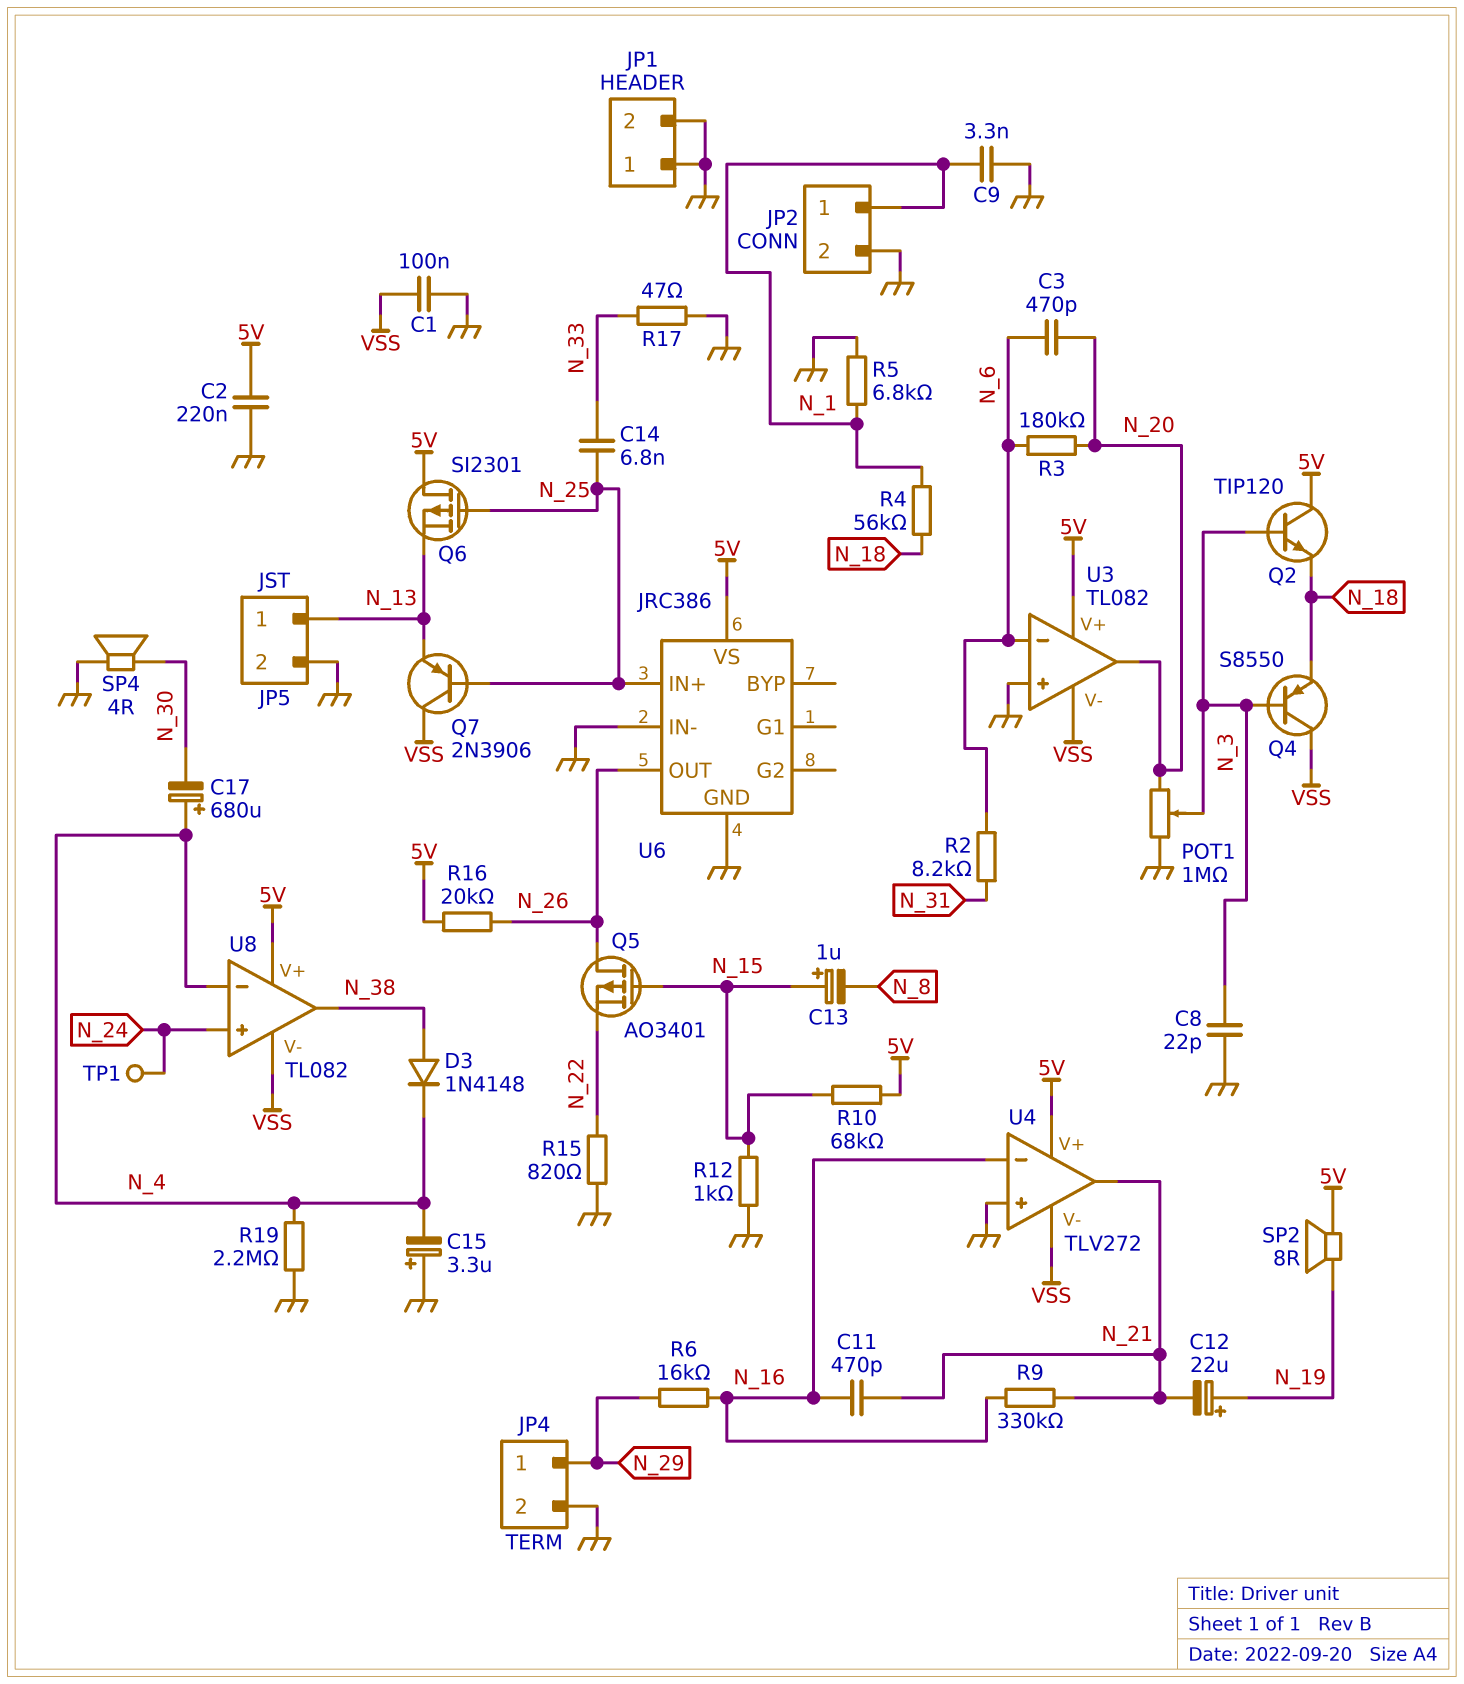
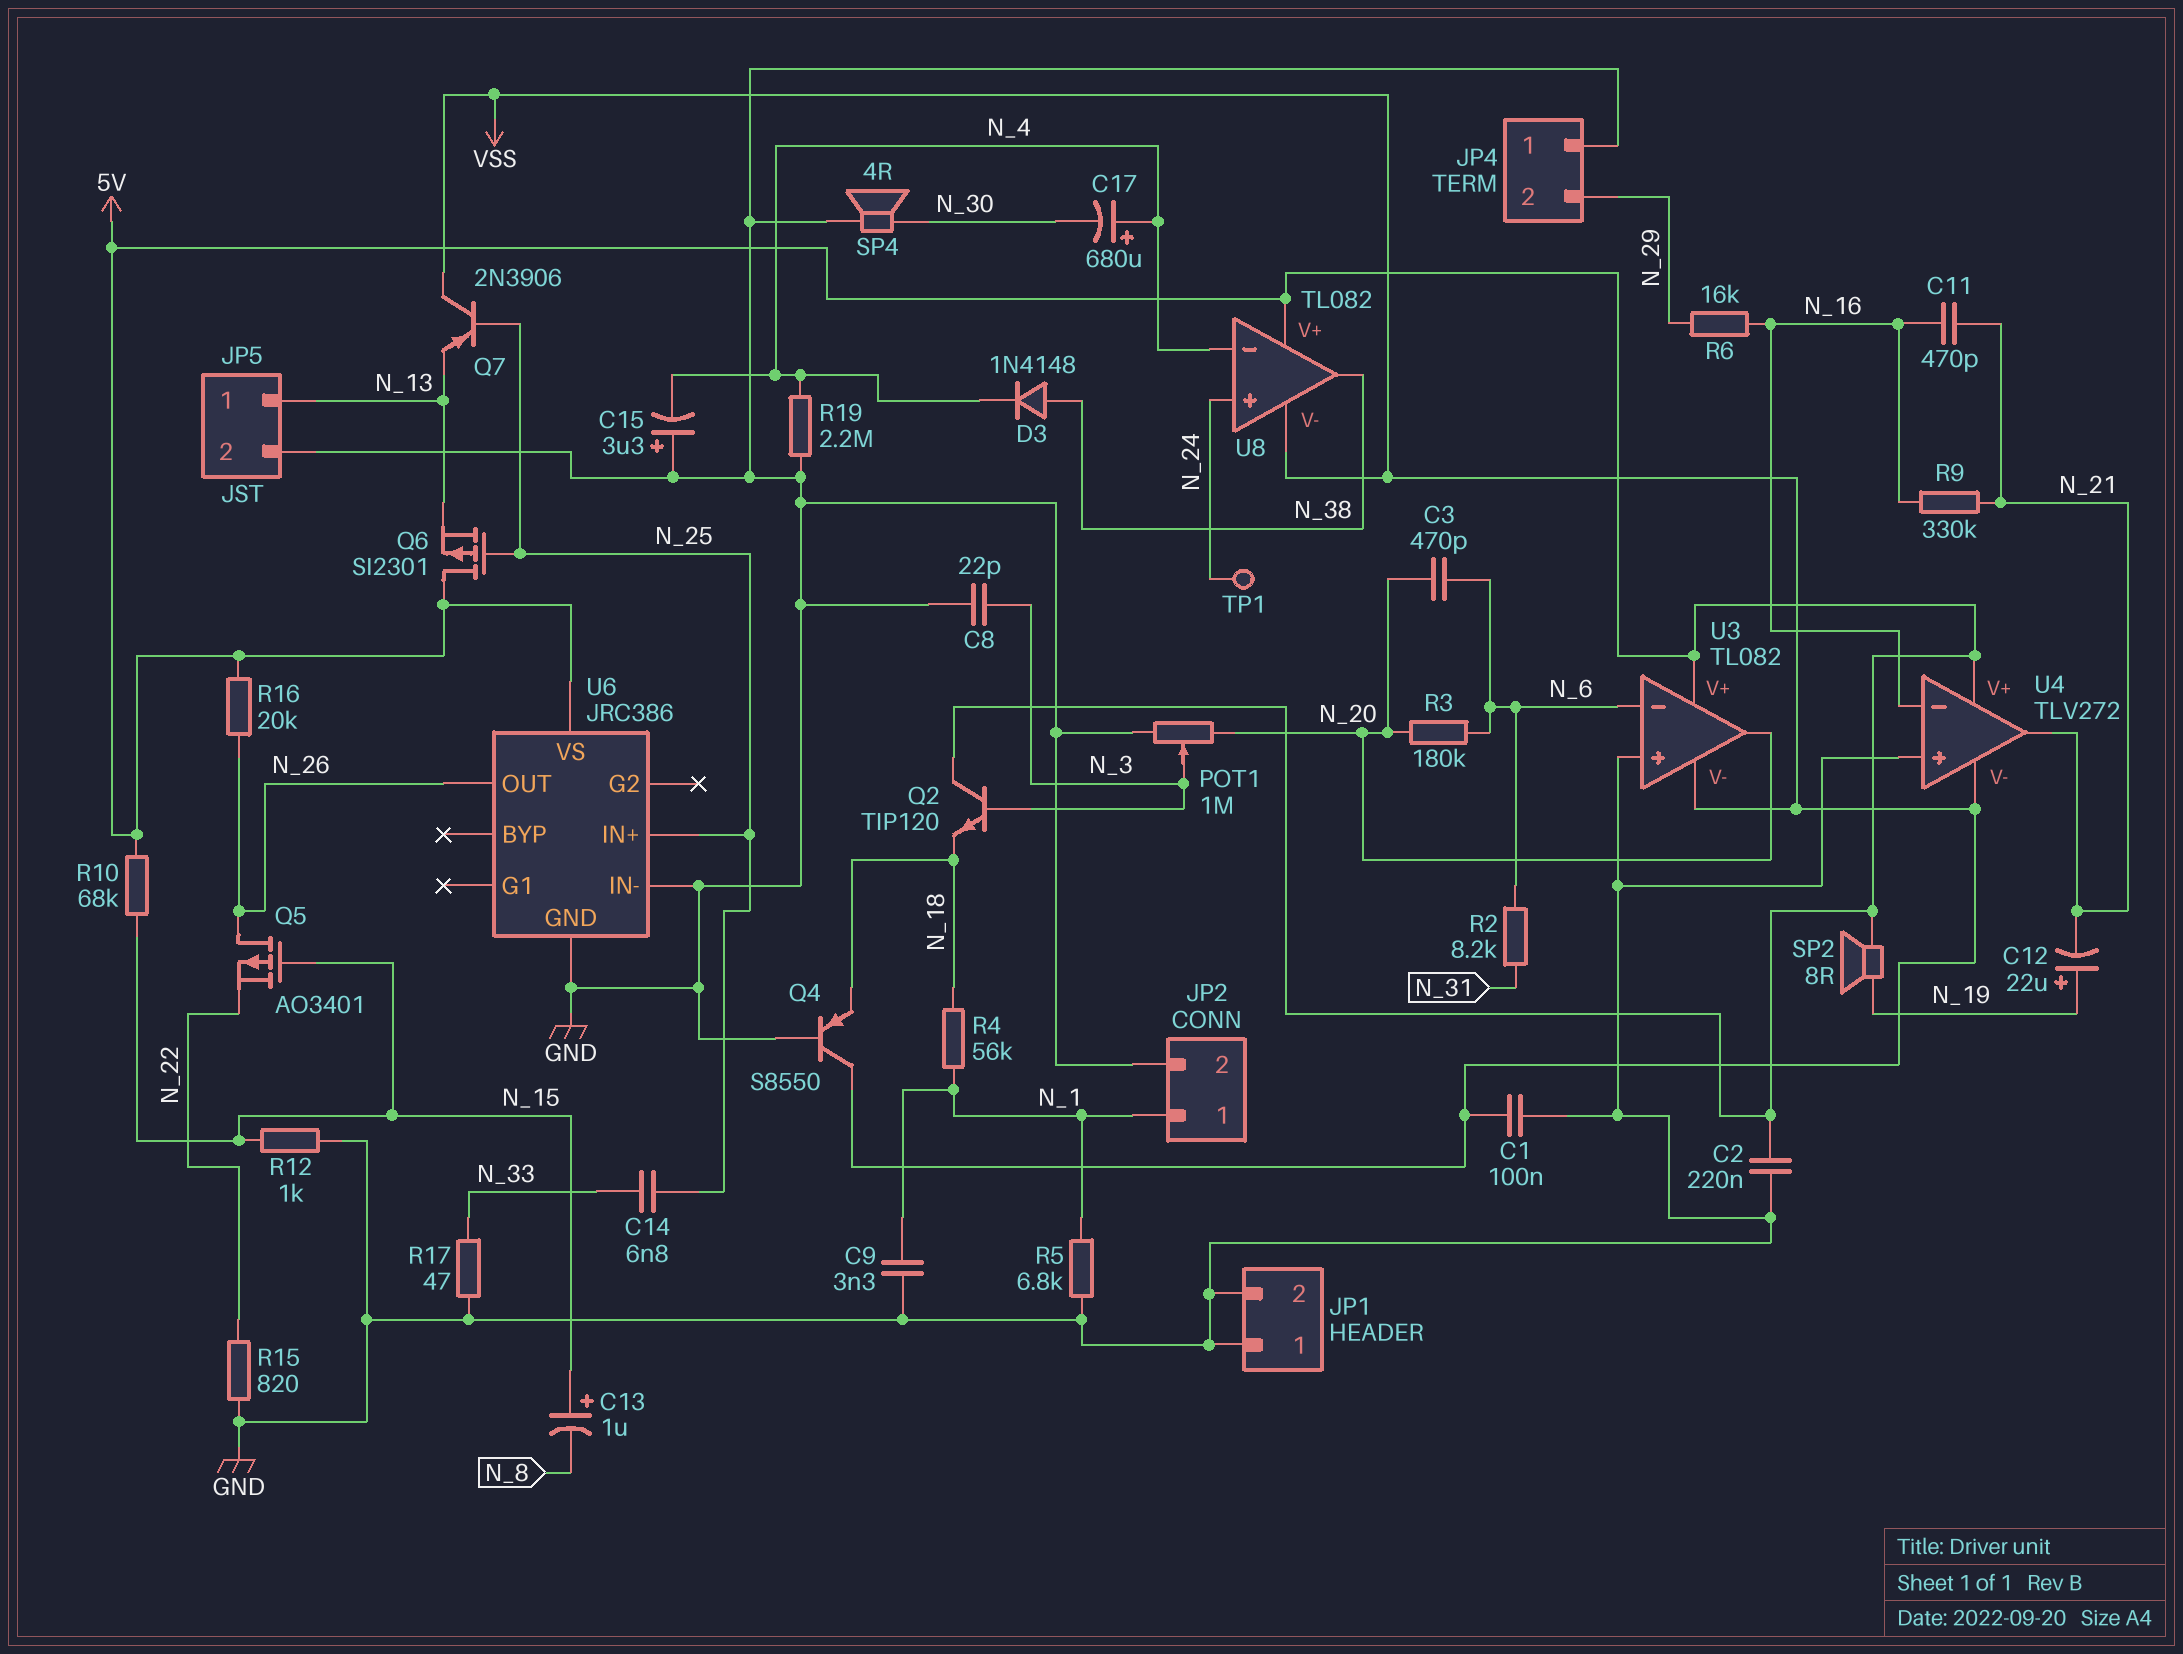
JP4 pin 1: N_29 -> GND
JP4 pin 2: GND -> N_29
Q4: PNP S8550 (B N_3, C VSS, E N_18) -> PNP S8550 (B GND, C VSS, E N_18)

